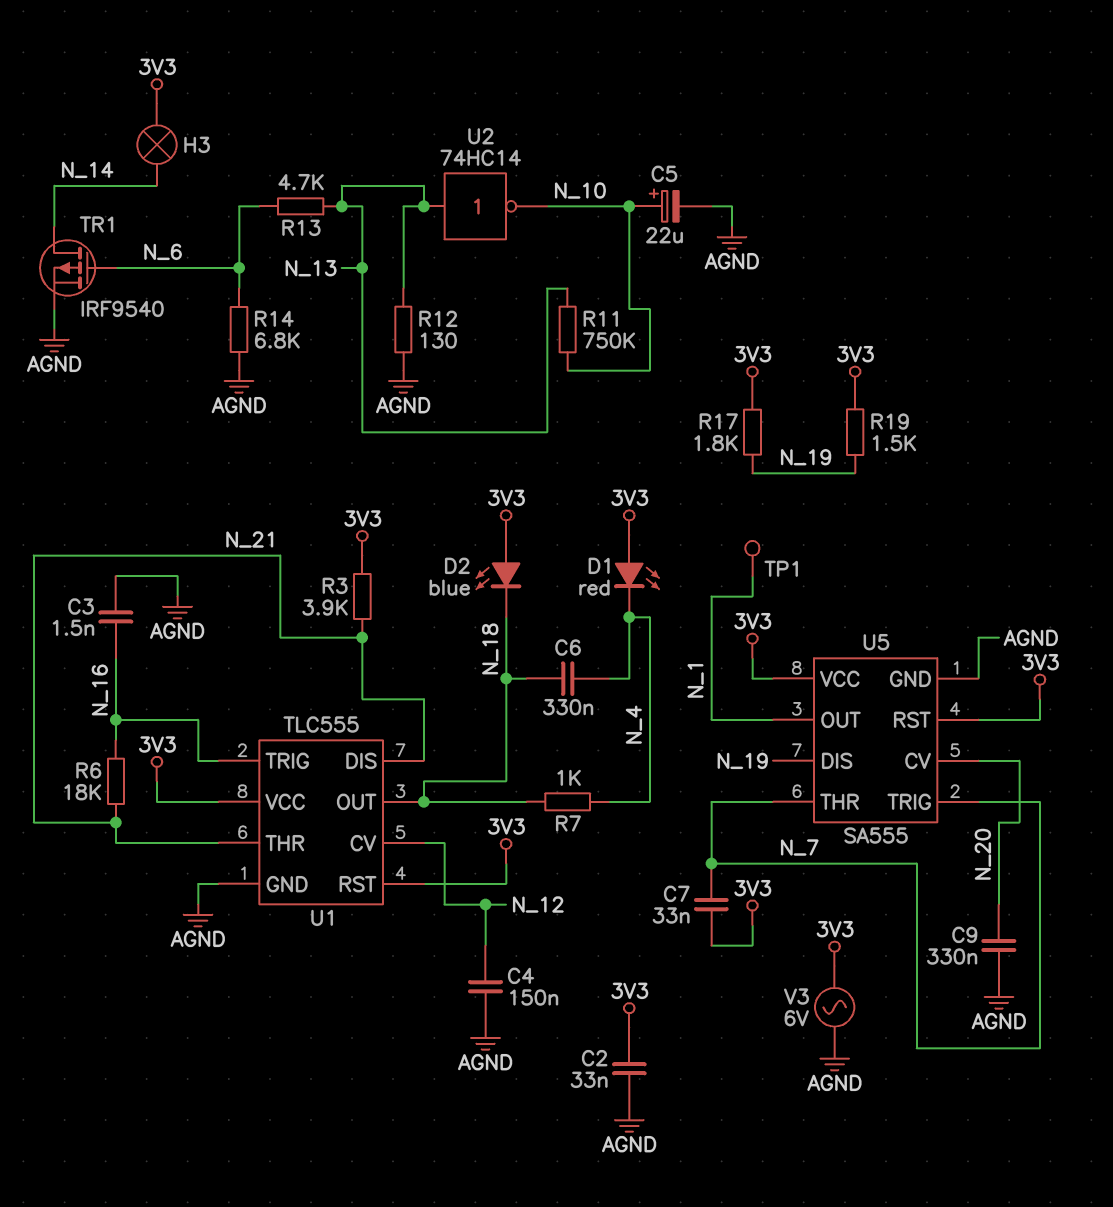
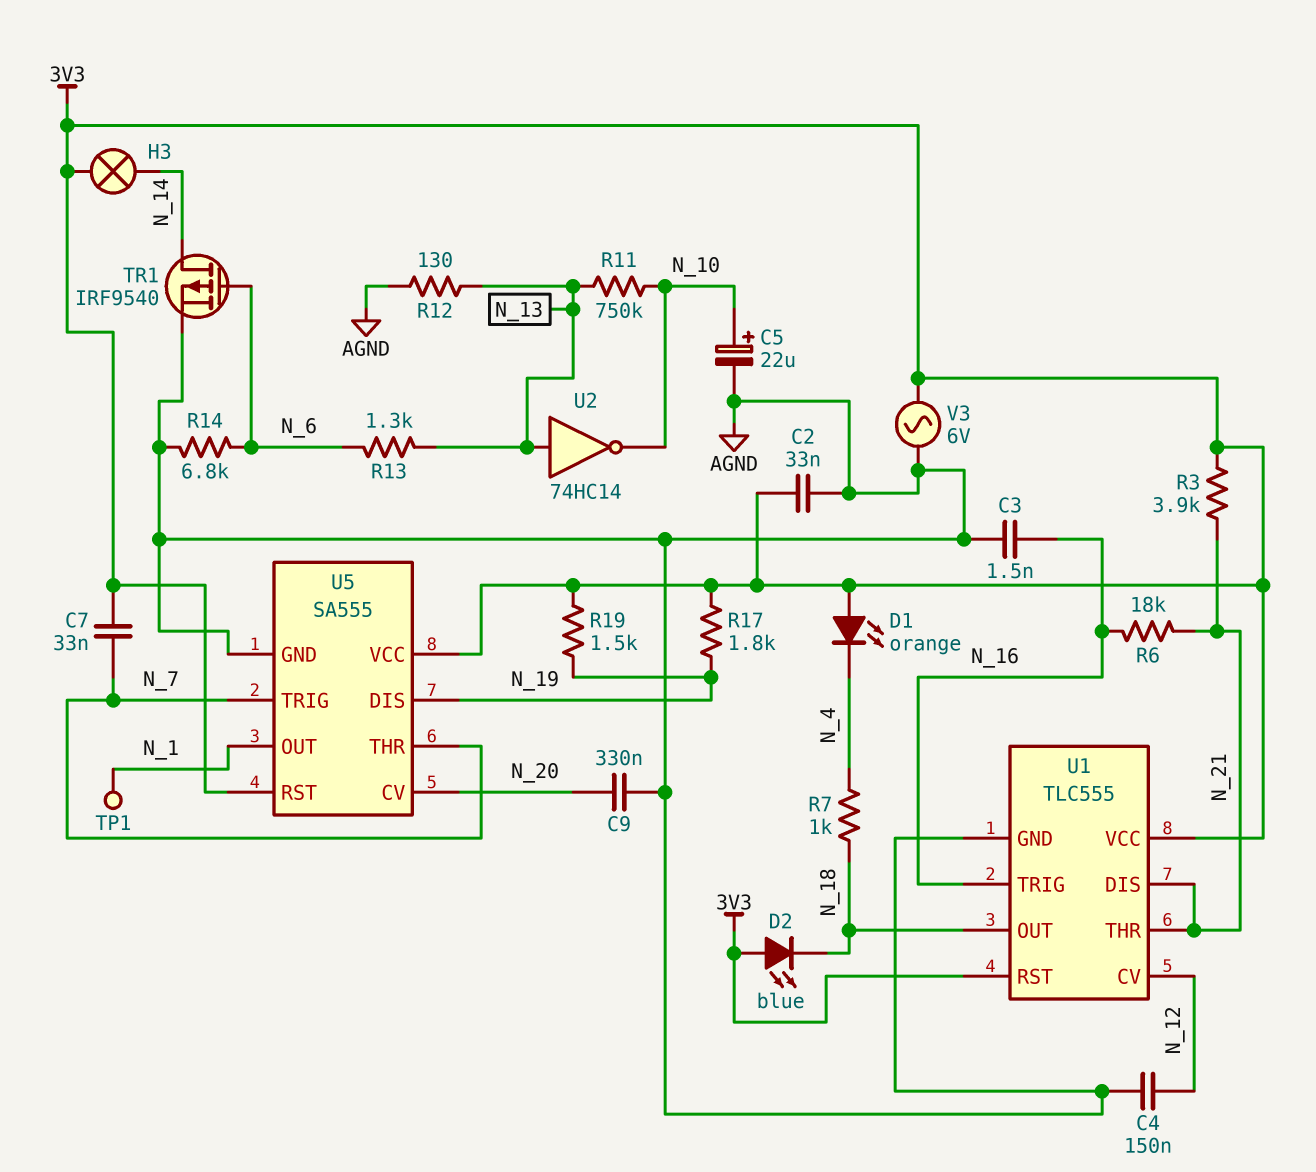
C6: 330nF (N_4, N_18) -> none
D1: LED red (A 3V3, K N_4) -> LED orange (A 3V3, K N_4)
R13: 4.7k (N_6, N_13) -> 1.3k (N_6, N_13)

